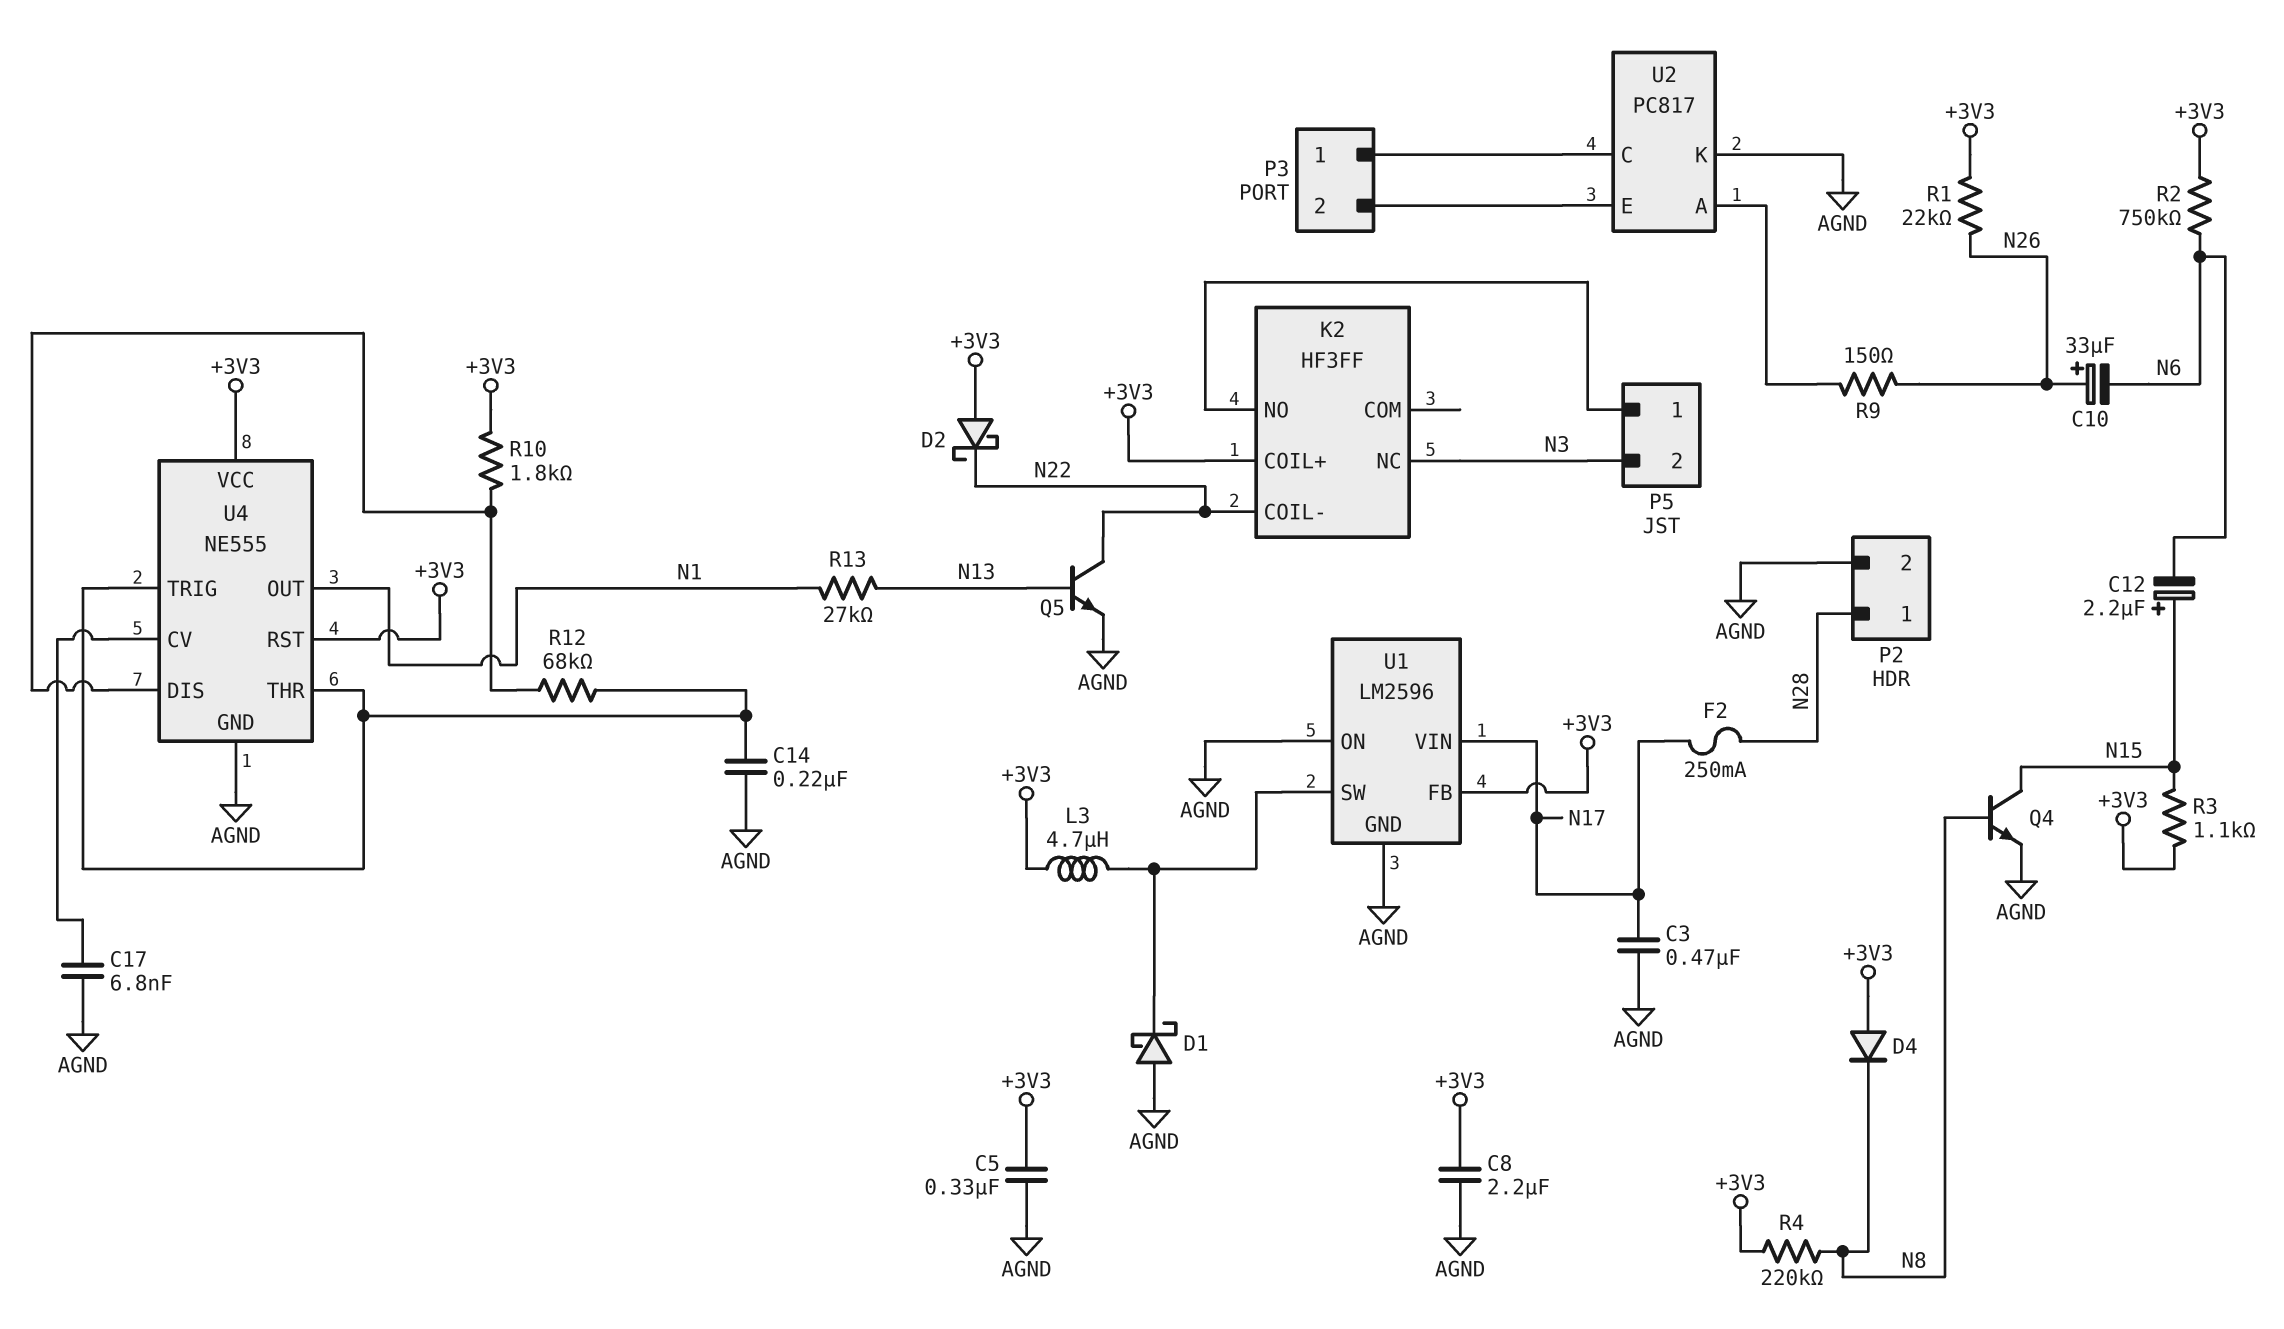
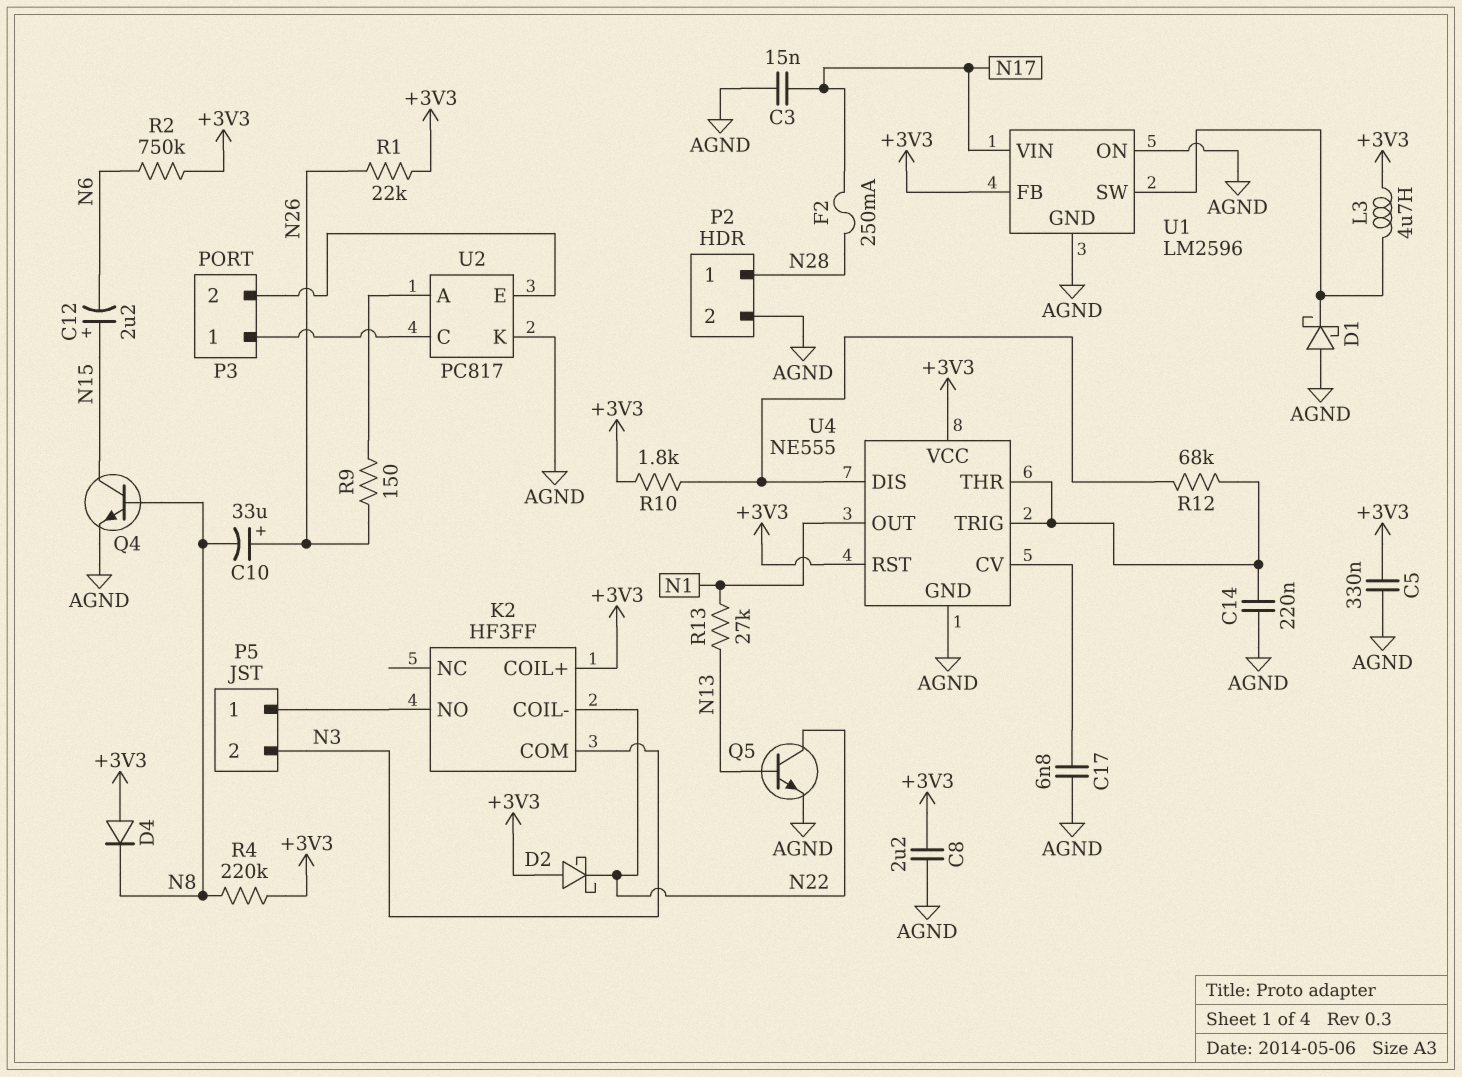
C3: 470nF (AGND, N17) -> 15nF (AGND, N17)
C10: 33uF (plus N26, minus N6) -> 33uF (plus N26, minus N8)
K2 pin COM: none -> N3
K2 pin NC: N3 -> none
R3: 1.1k (+3V3, N15) -> none

